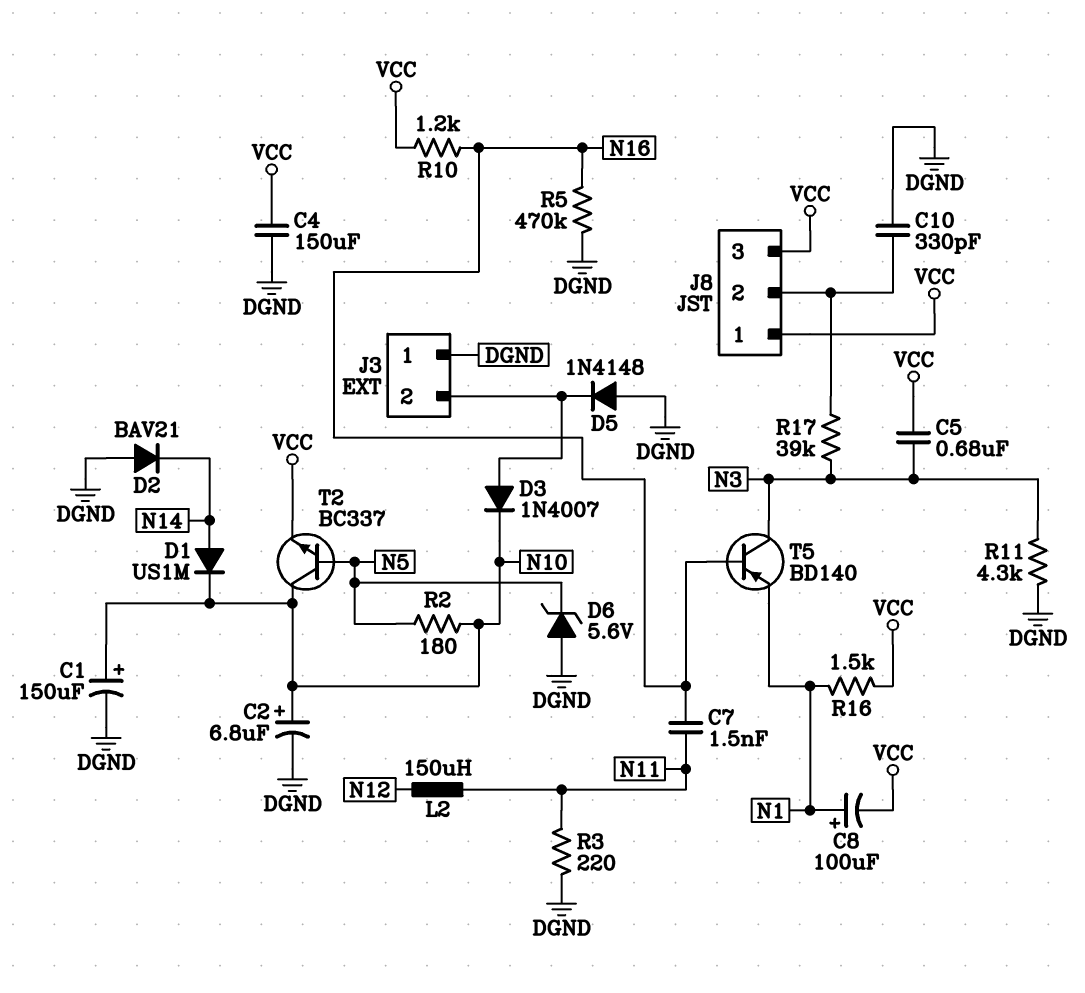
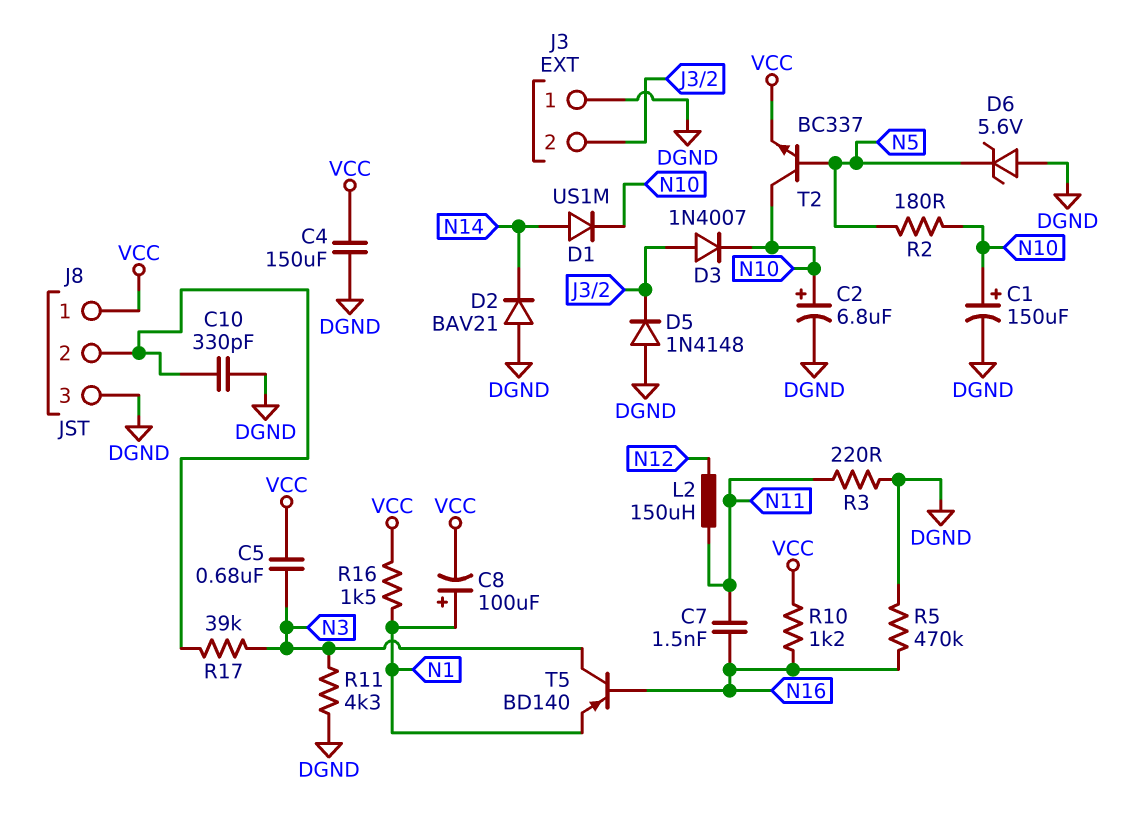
J8 pin 3: VCC -> DGND

